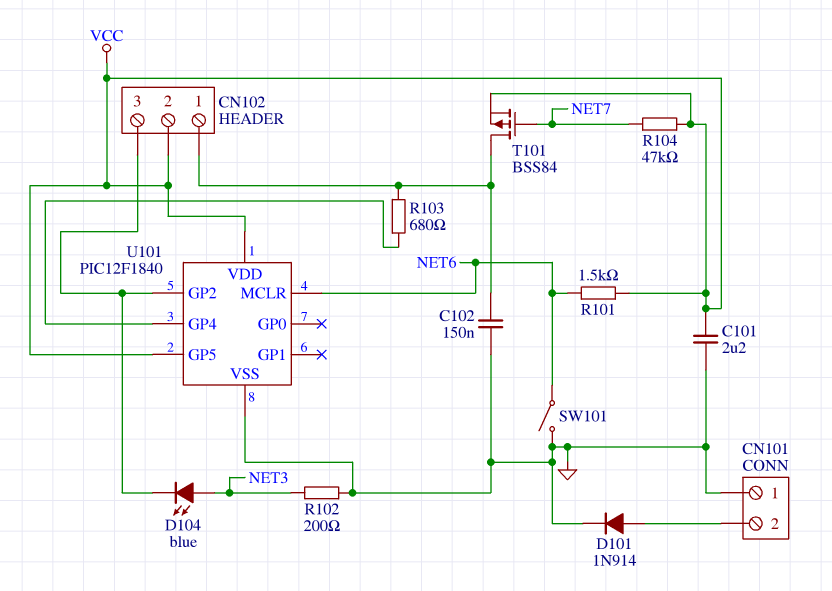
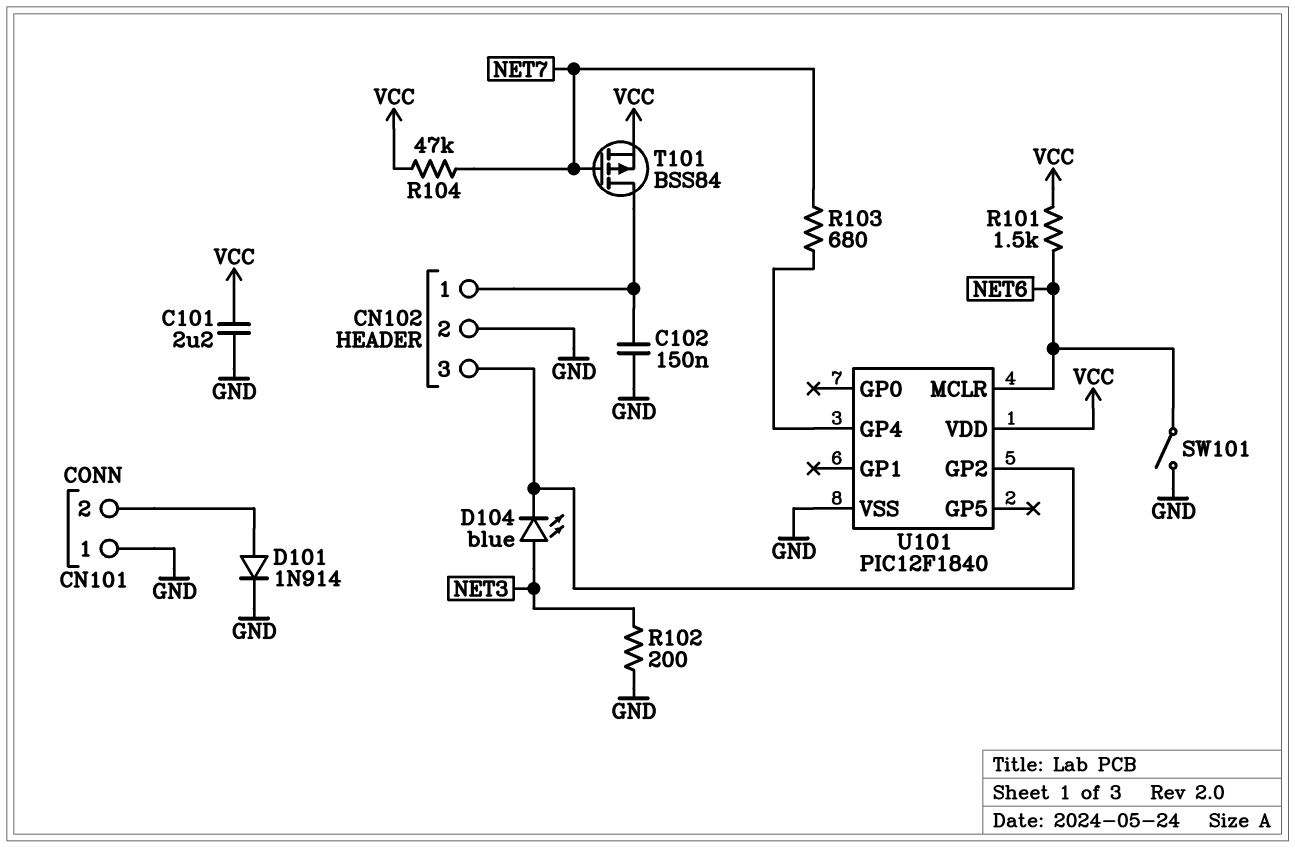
CN102 pin 2: VCC -> GND
R103: 680 (CN102/1, U101/GP4) -> 680 (NET7, U101/GP4)
U101 pin GP5: VCC -> none

